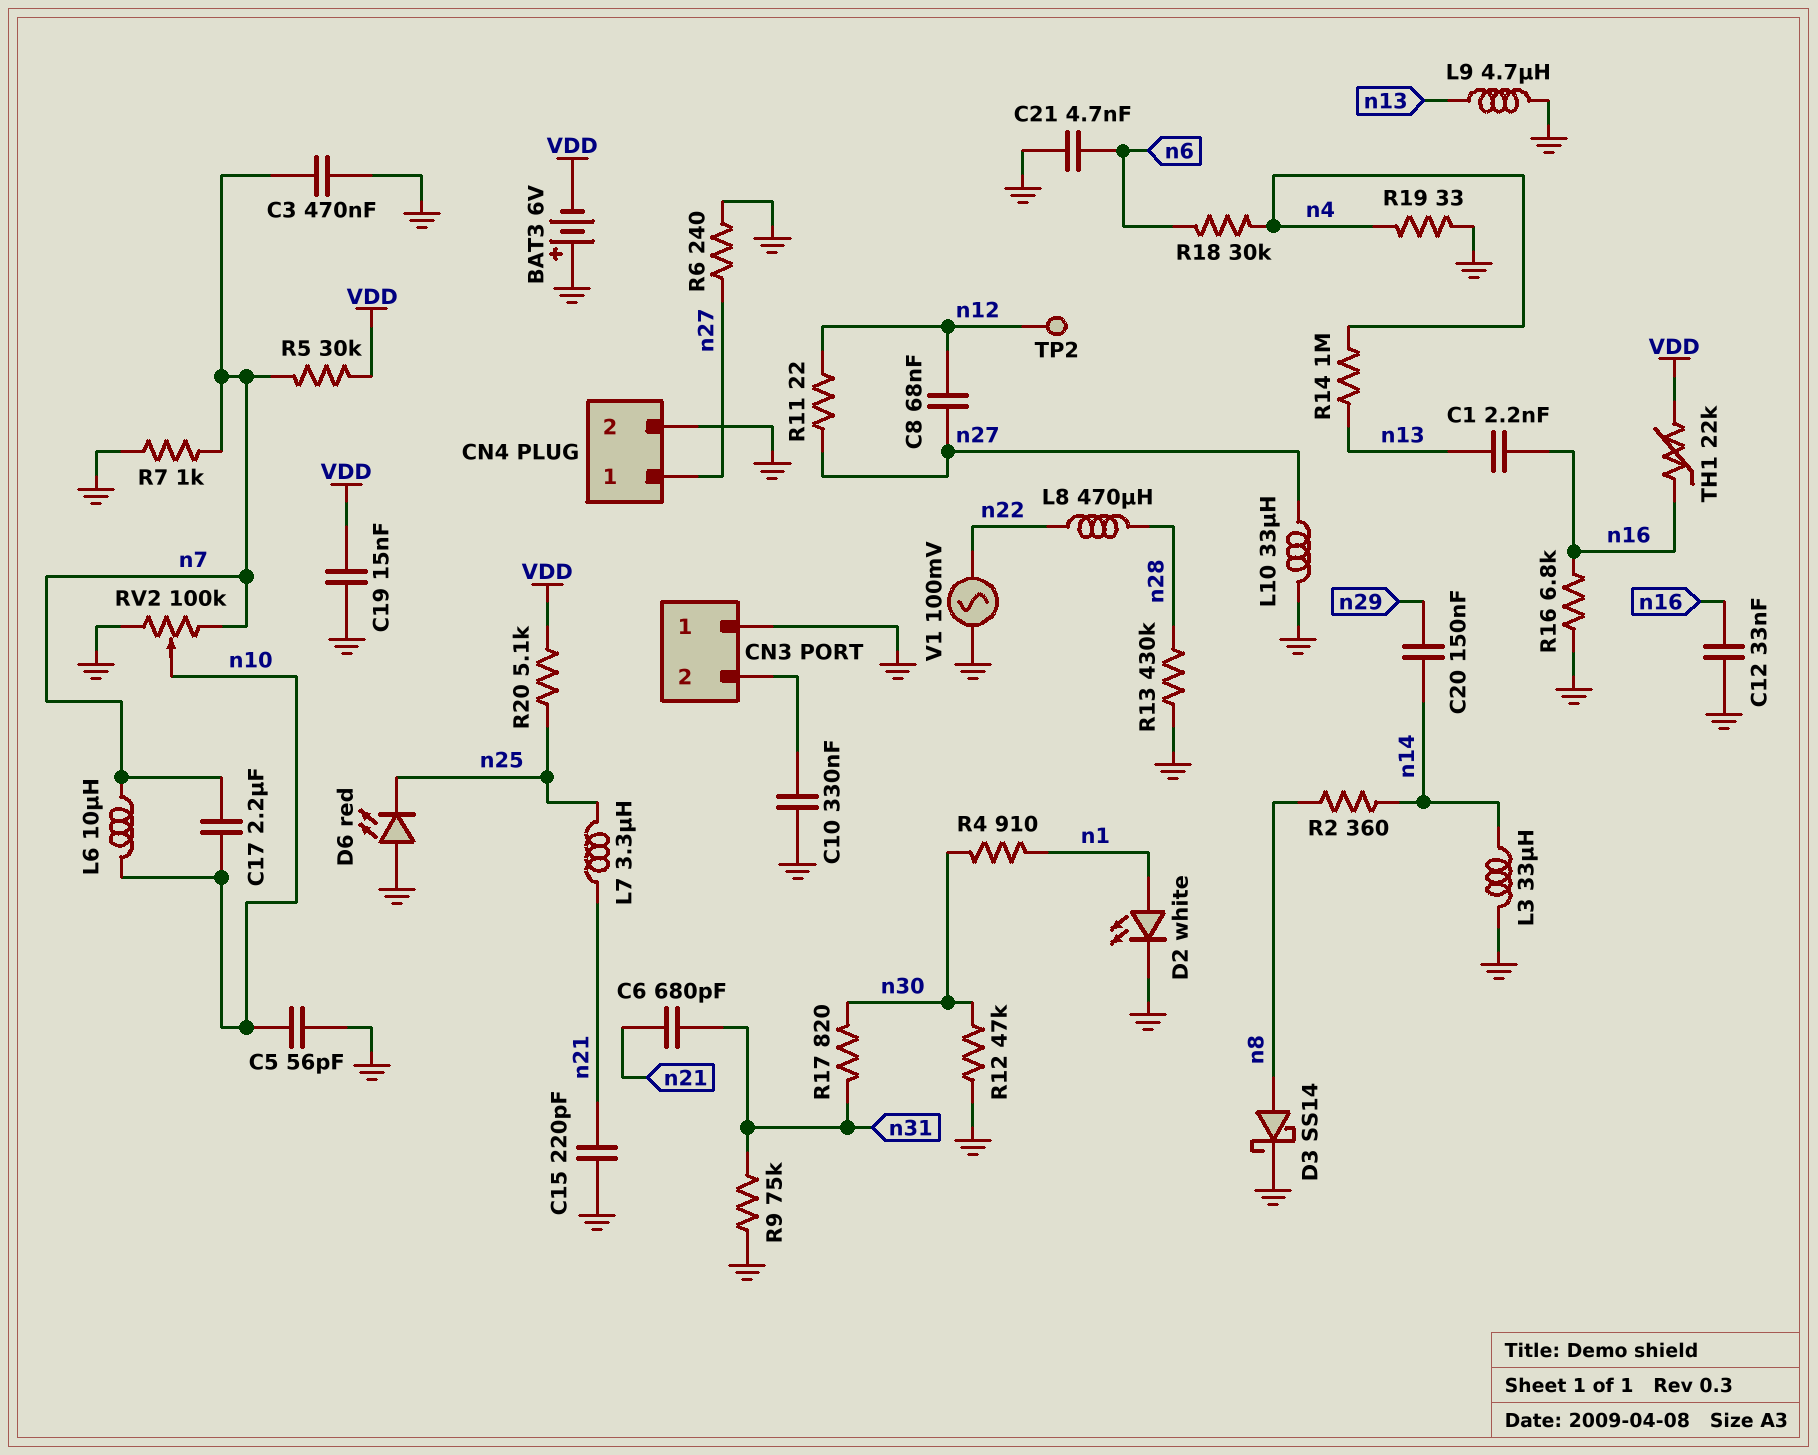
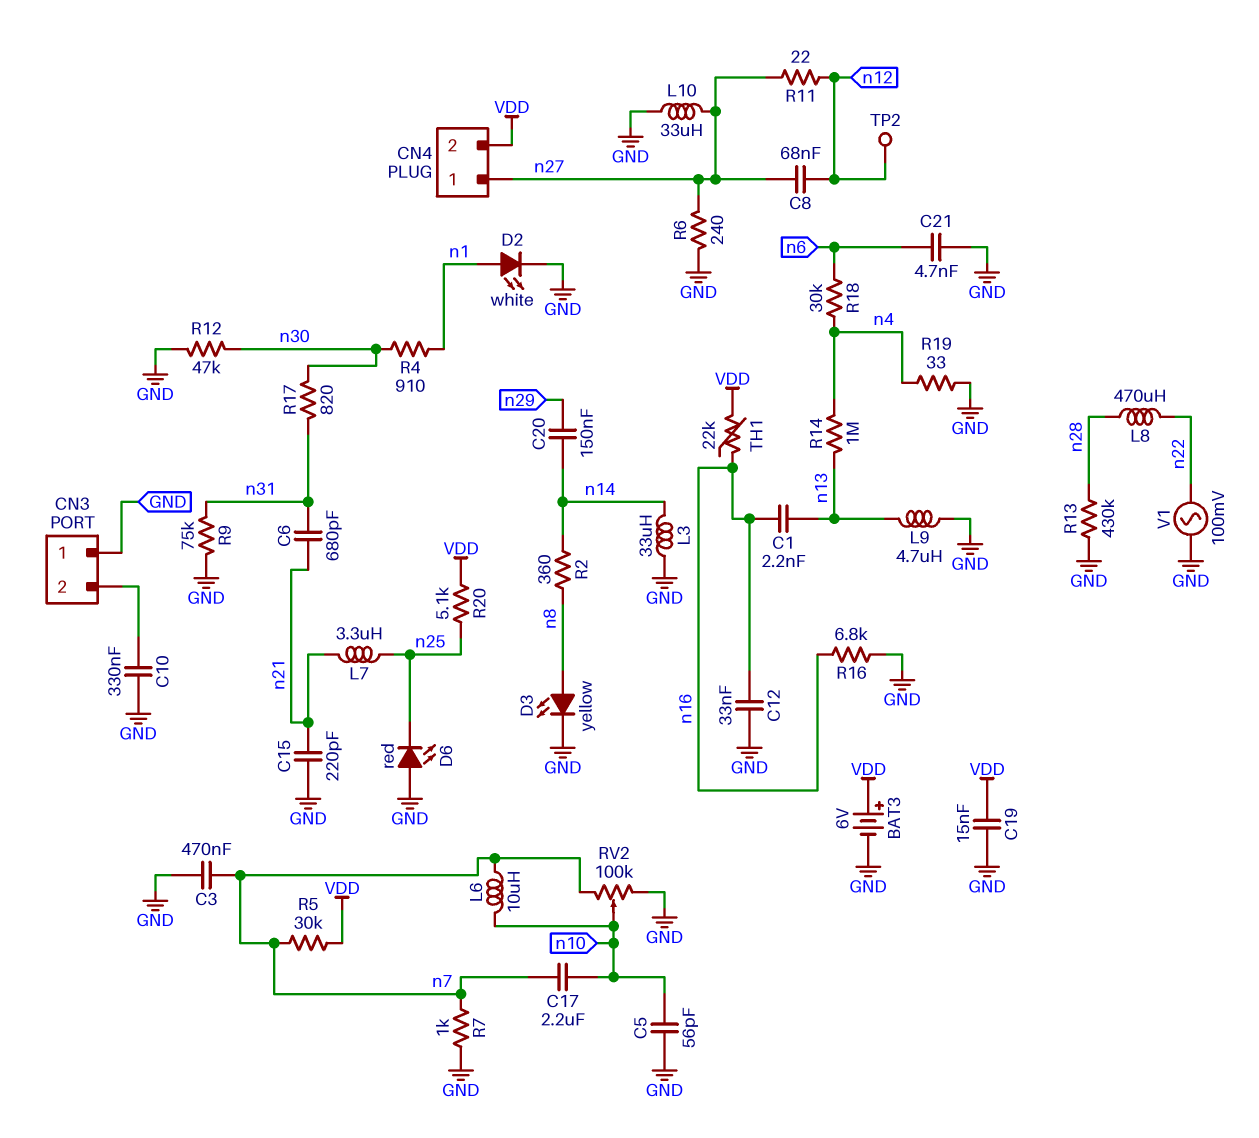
BAT3: 6V (plus GND, minus VDD) -> 6V (plus VDD, minus GND)
CN4 pin 2: GND -> VDD
D3: schottky SS14 (A n8, K GND) -> LED yellow (A n8, K GND)

